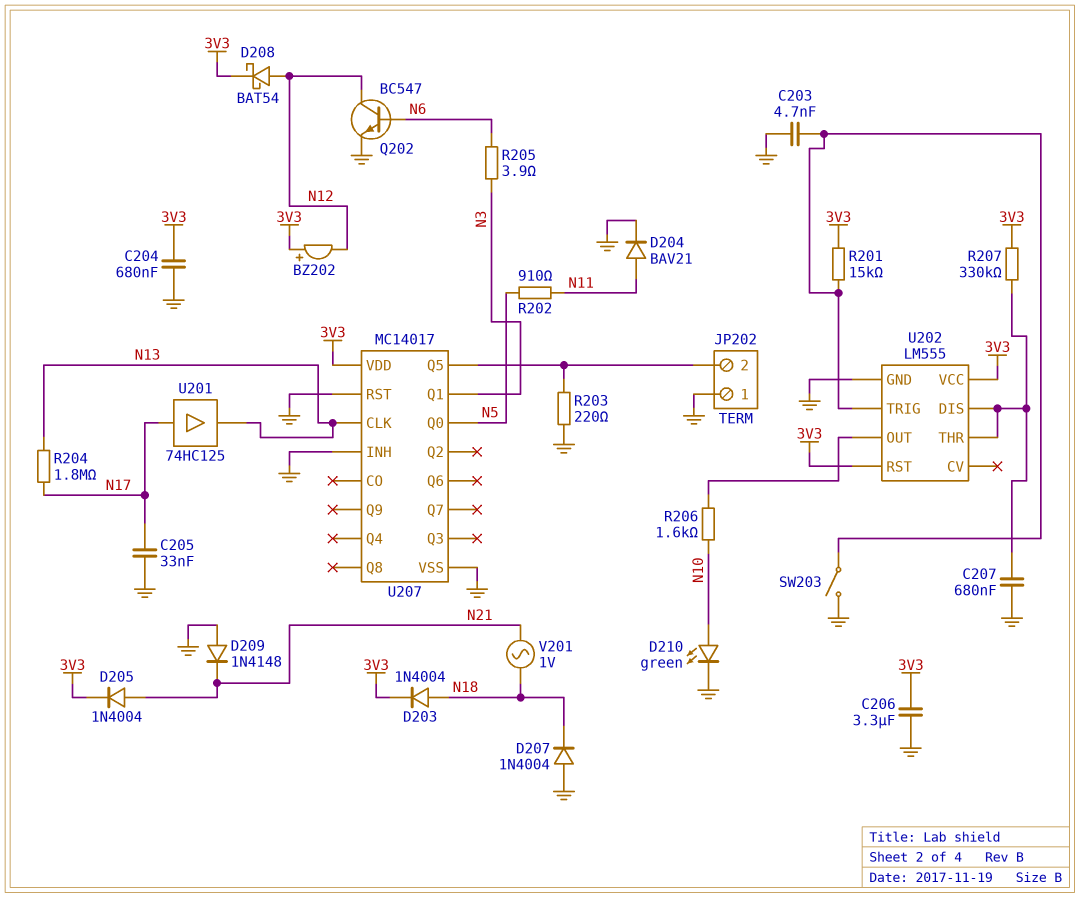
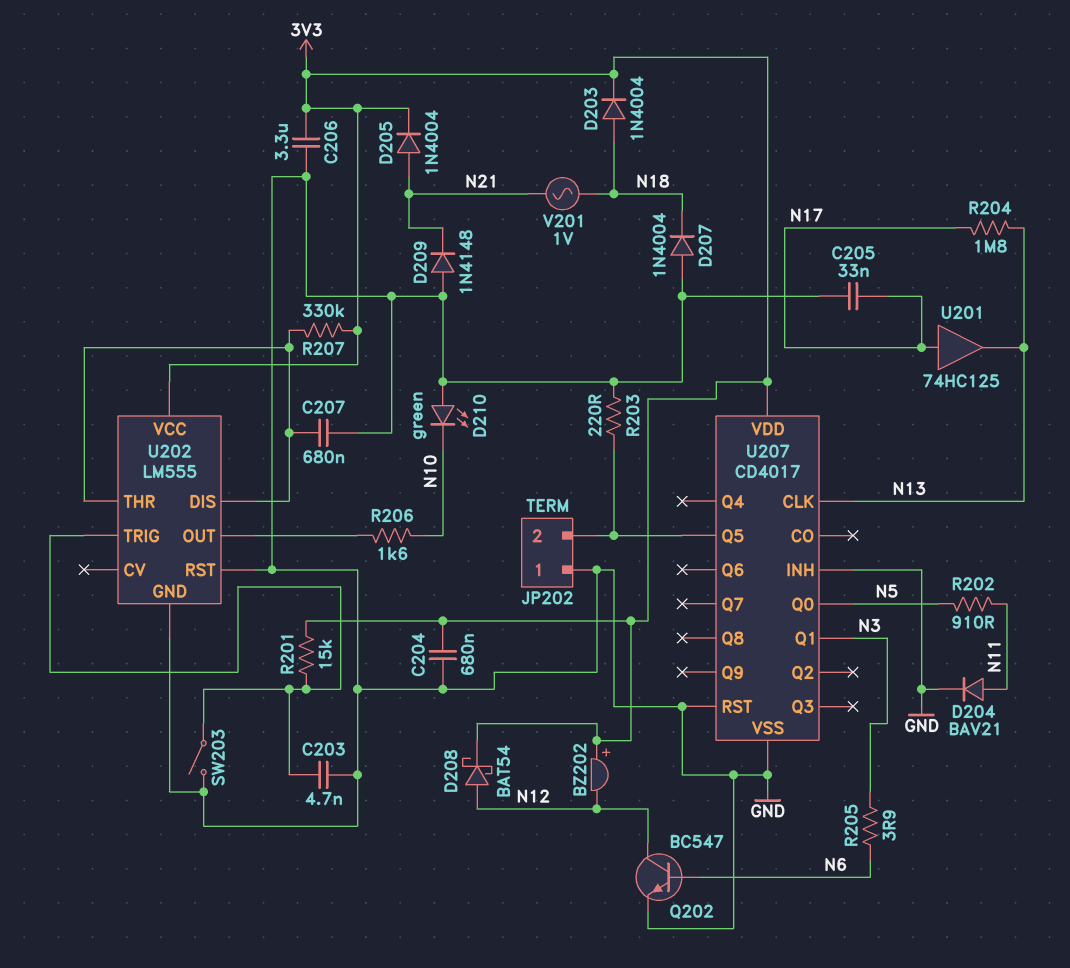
D210: LED green (A N10, K GND) -> LED green (A GND, K N10)
U202 pin RST: 3V3 -> GND
U207: MC14017 -> CD4017

